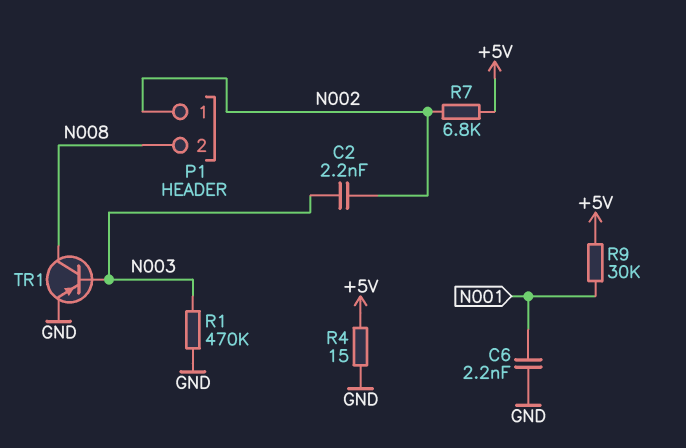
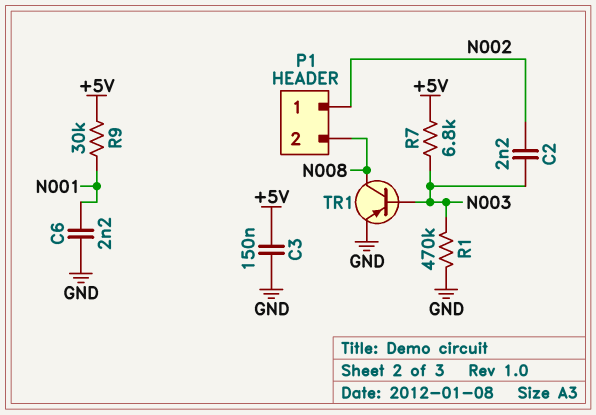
C3: none -> 150nF (+5V, GND)
R4: 15 (+5V, GND) -> none
R7: 6.8k (+5V, N002) -> 6.8k (+5V, N003)

